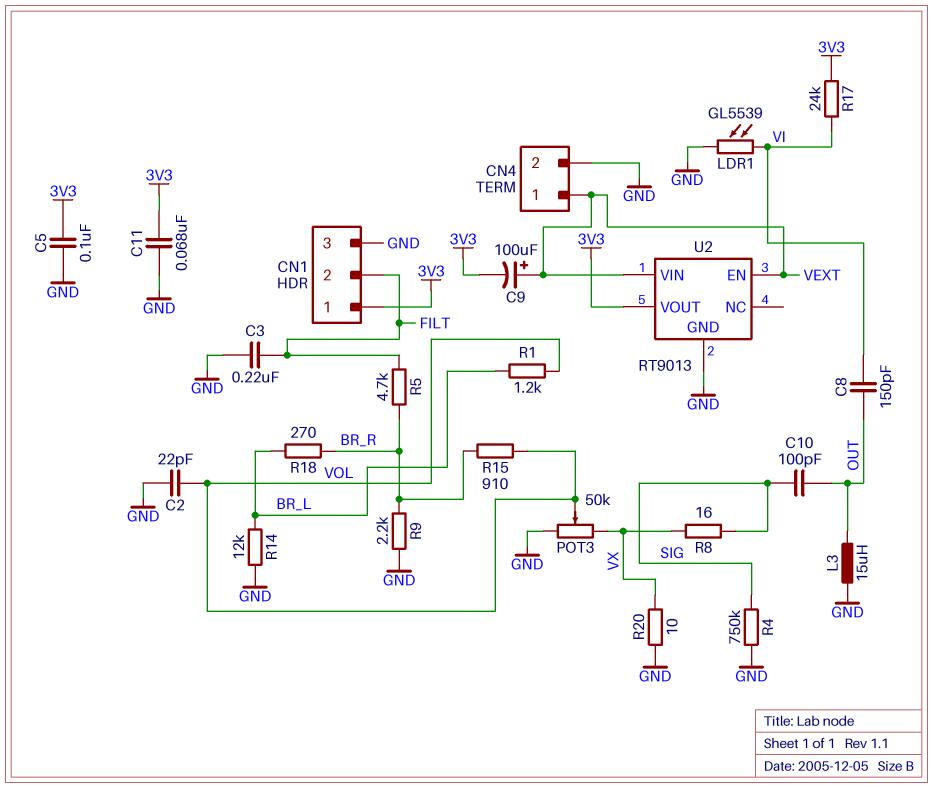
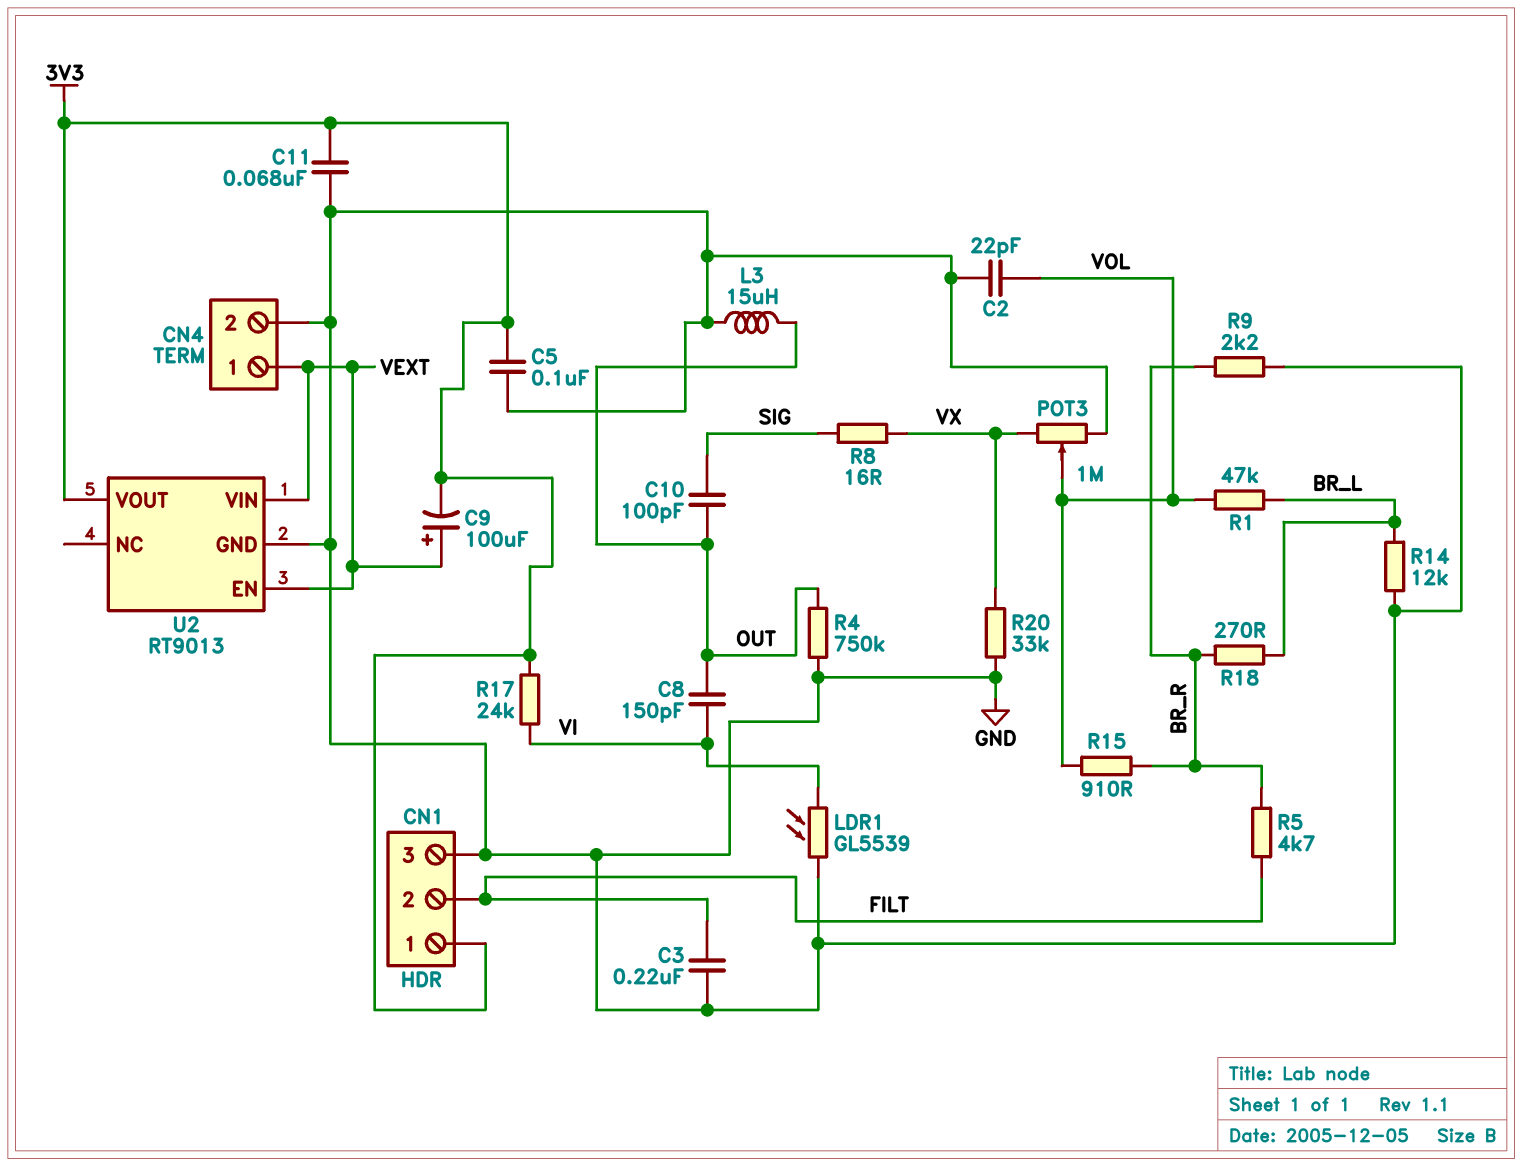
POT3: 50k (GND, VX, wiper VOL) -> 1M (GND, VX, wiper VOL)
R1: 1.2k (BR_L, VOL) -> 47k (BR_L, VOL)
R4: 750k (GND, SIG) -> 750k (GND, OUT)
R20: 10 (GND, VX) -> 33k (GND, VX)

